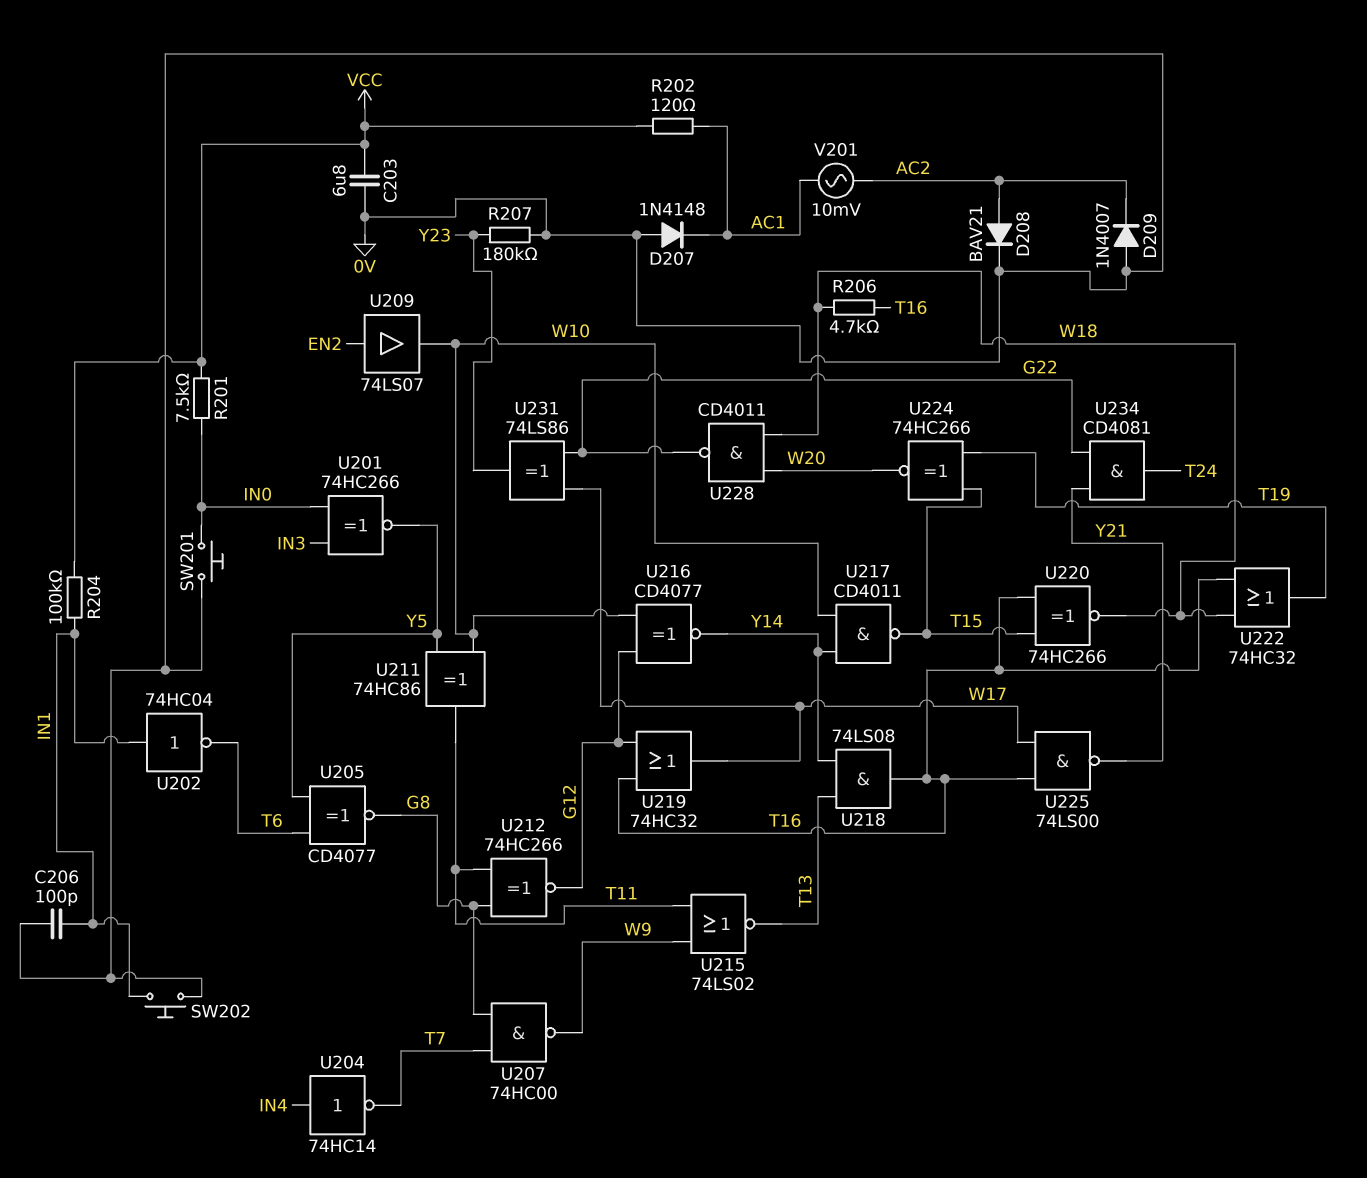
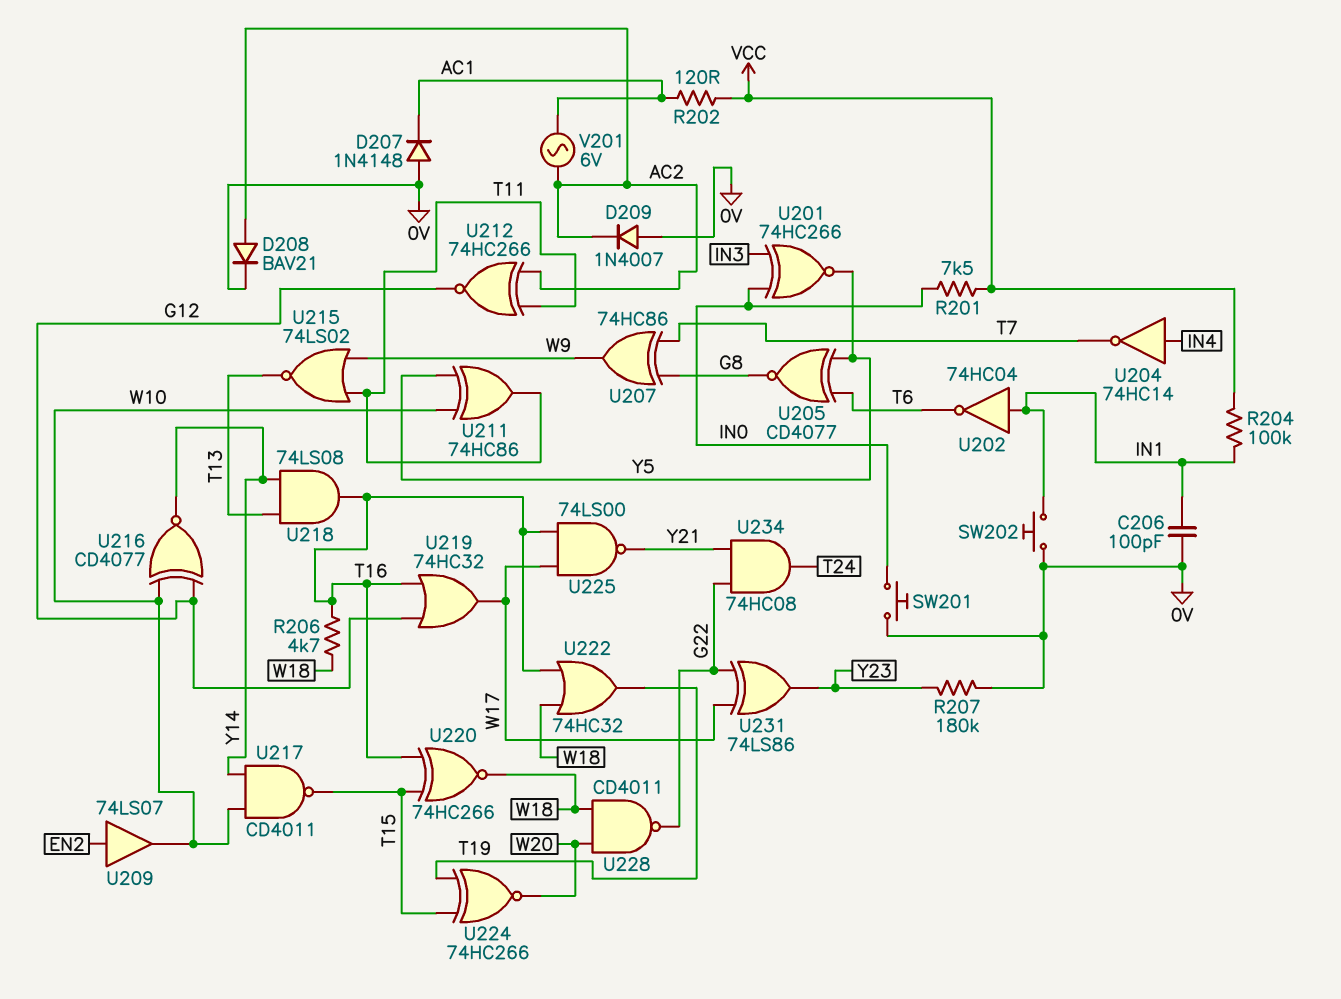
C203: 6.8uF (0V, VCC) -> none
U207: NAND 74HC00 (in G8, in T7, out W9) -> XOR 74HC86 (in G8, in T7, out W9)
U212: XNOR 74HC266 (in G8, in T11, out G12) -> XNOR 74HC266 (in AC2, in T11, out G12)
U234: AND CD4081 (in G22, in Y21, out T24) -> AND 74HC08 (in G22, in Y21, out T24)
V201: AC 10mV (AC1, AC2) -> AC 6V (AC1, AC2)

